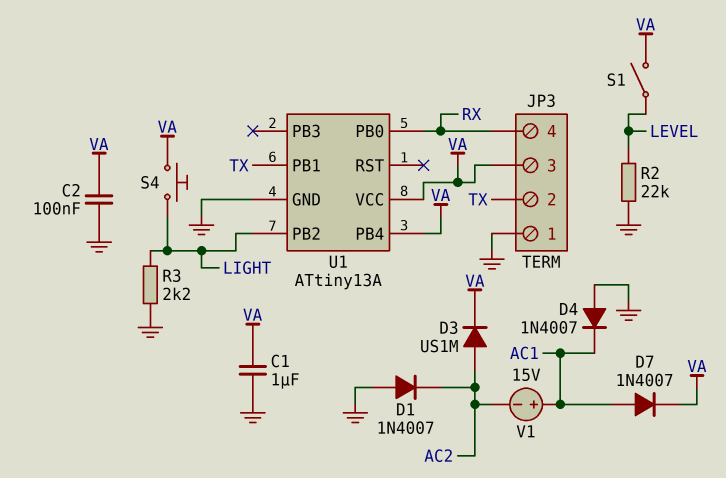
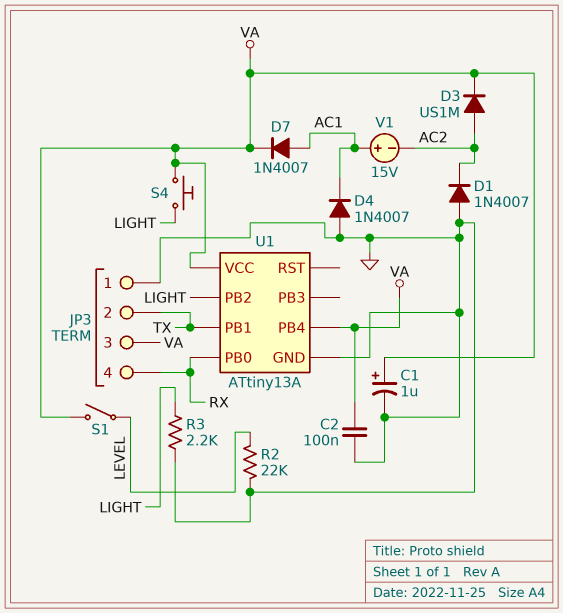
C1: 1uF (GND, VA) -> 1uF (plus VA, minus GND)

